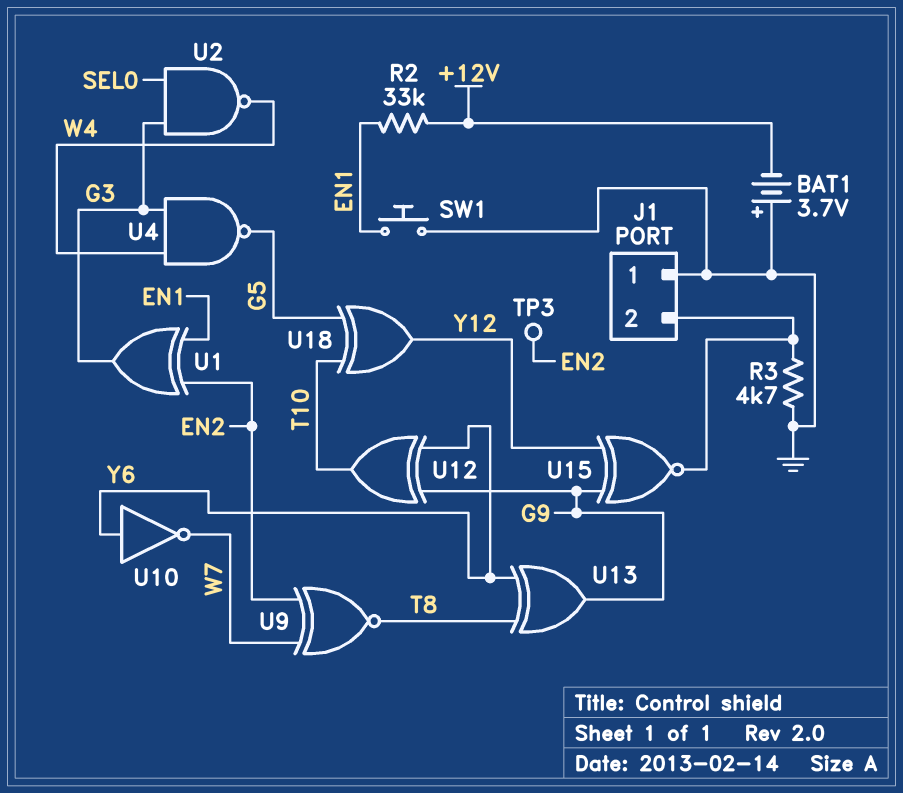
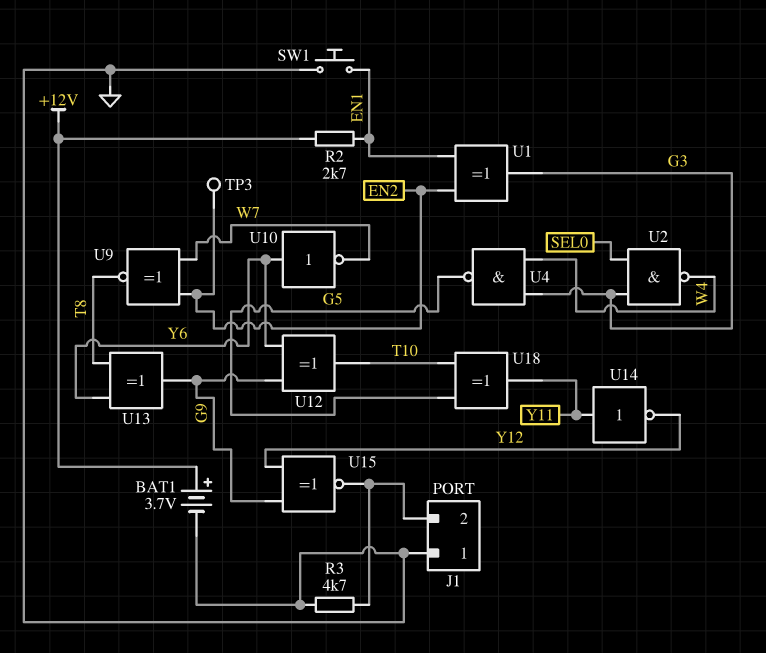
BAT1: 3.7V (plus GND, minus +12V) -> 3.7V (plus +12V, minus GND)
R2: 33k (+12V, EN1) -> 2.7k (+12V, EN1)
U14: none -> NOT (in Y11, out Y12)
U18: XOR (in G5, in T10, out Y12) -> XOR (in G5, in T10, out Y11)

